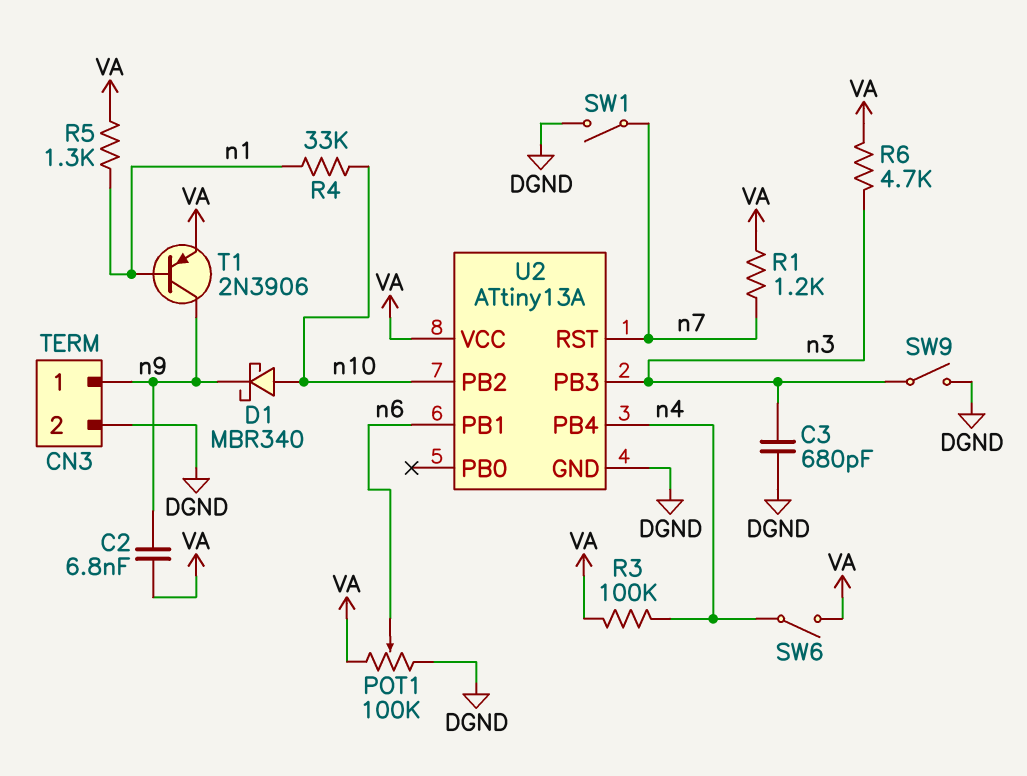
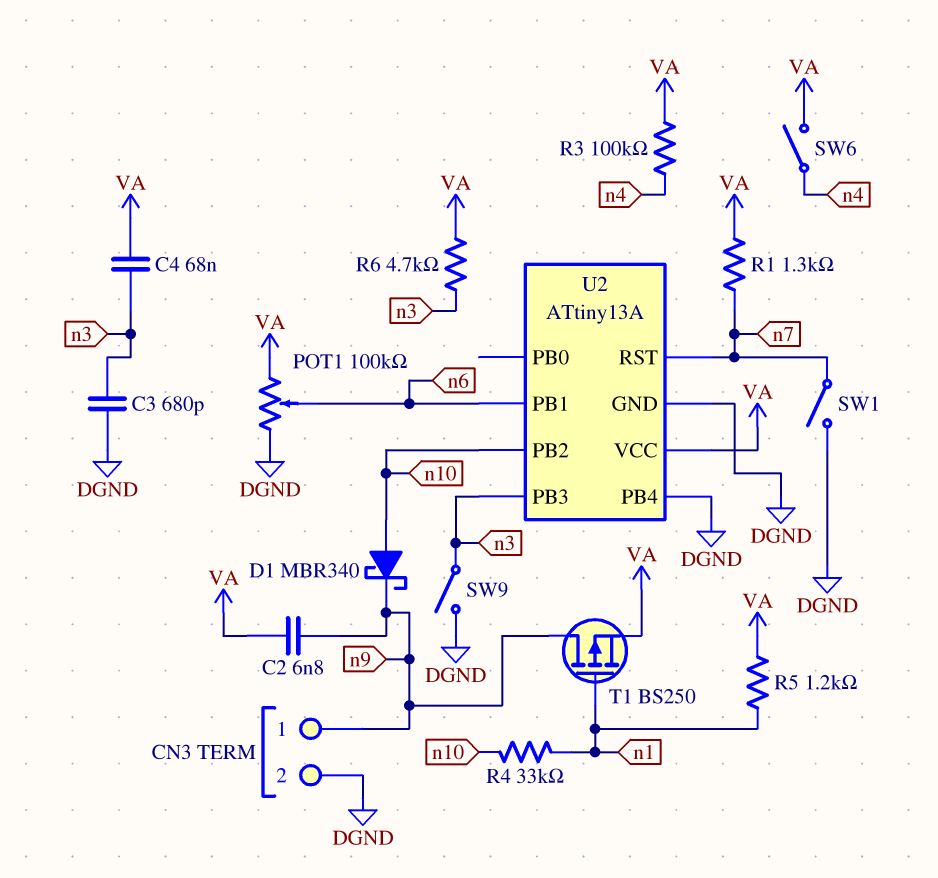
C4: none -> 68nF (VA, n3)
R1: 1.2k (VA, n7) -> 1.3k (VA, n7)
R5: 1.3k (VA, n1) -> 1.2k (VA, n1)
T1: PNP 2N3906 (B n1, C n9, E VA) -> PMOS BS250 (G n1, D n9, S VA)
U2 pin PB4: n4 -> DGND

